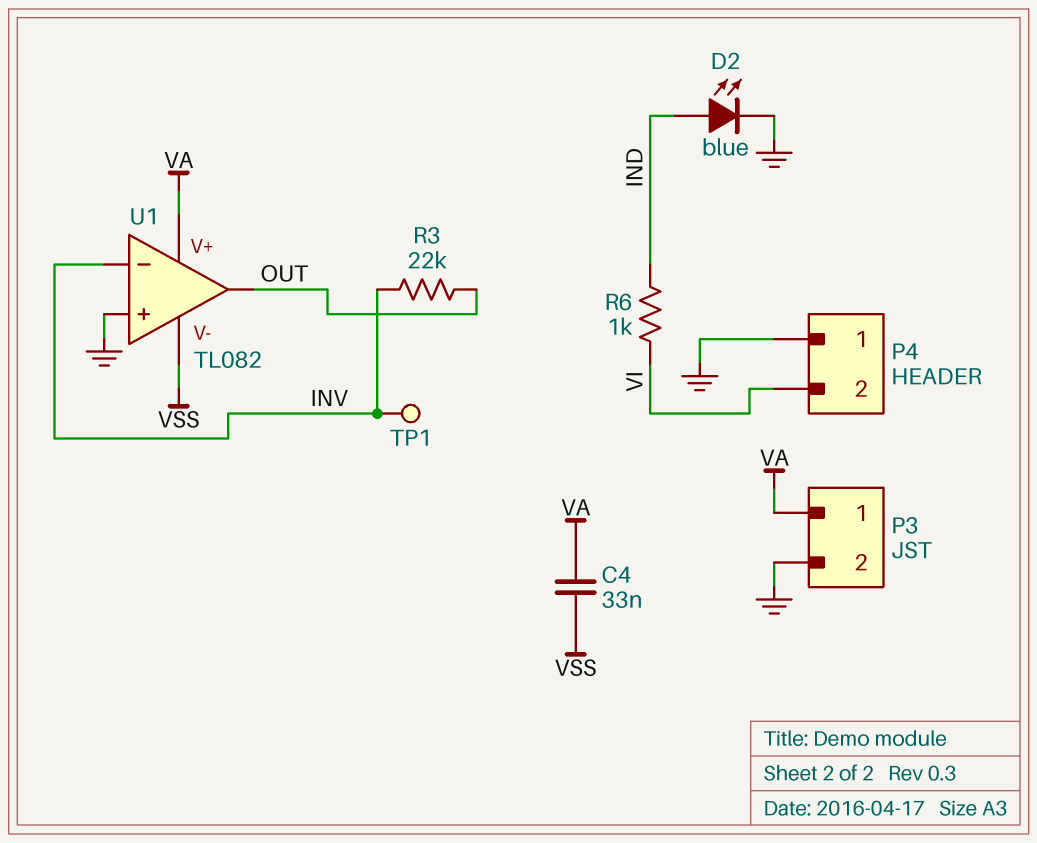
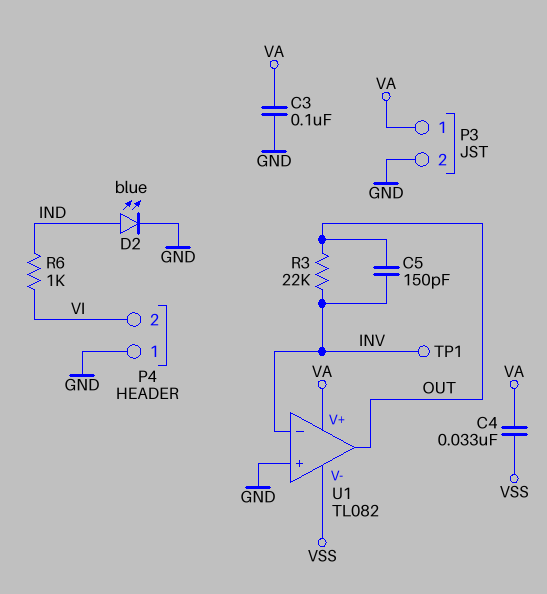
C3: none -> 100nF (GND, VA)
C5: none -> 150pF (INV, OUT)

